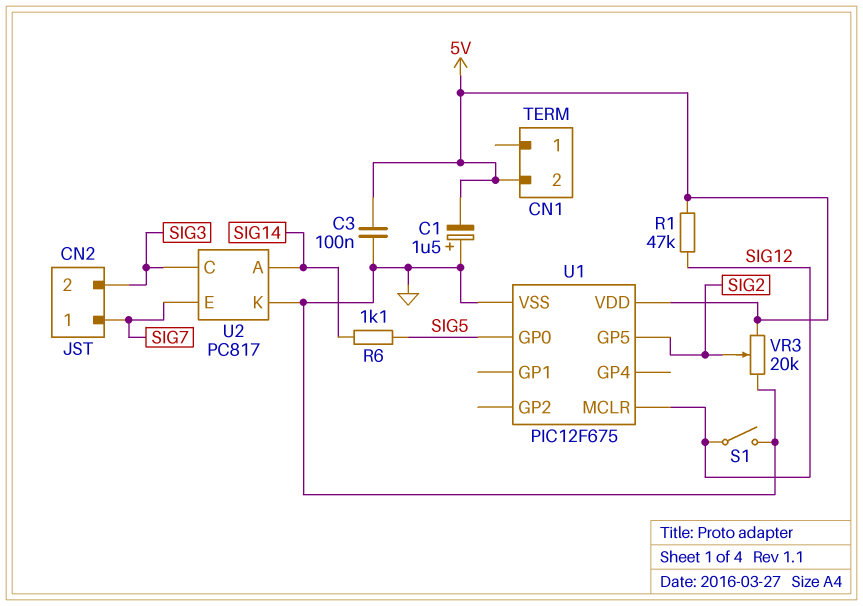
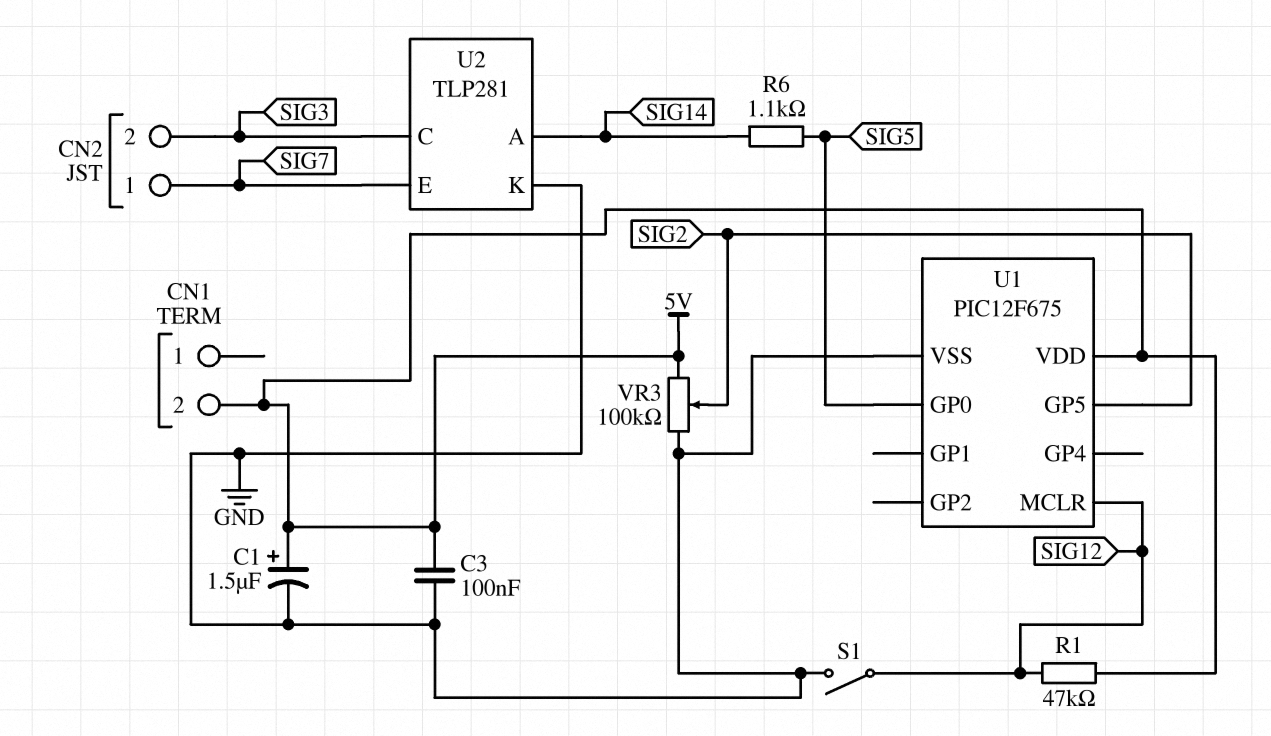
C1: 1.5uF (plus GND, minus 5V) -> 1.5uF (plus 5V, minus GND)
U2: PC817 -> TLP281
VR3: 20k (5V, GND, wiper SIG2) -> 100k (5V, GND, wiper SIG2)

